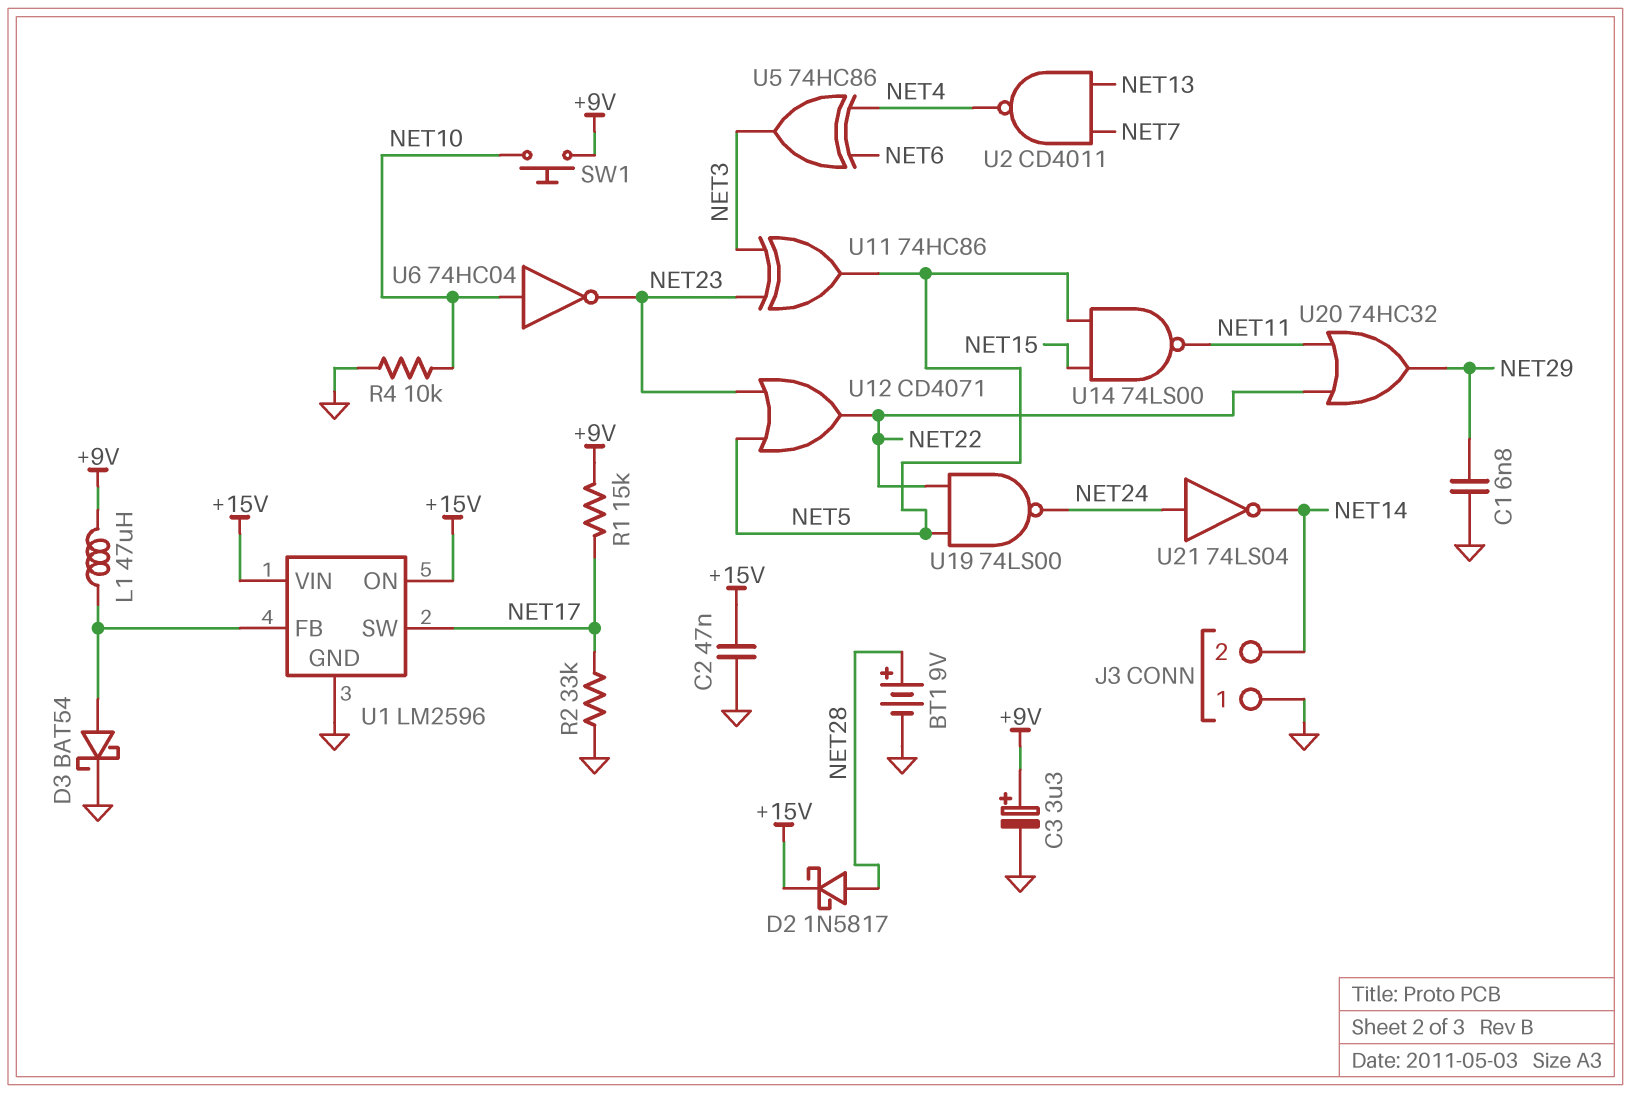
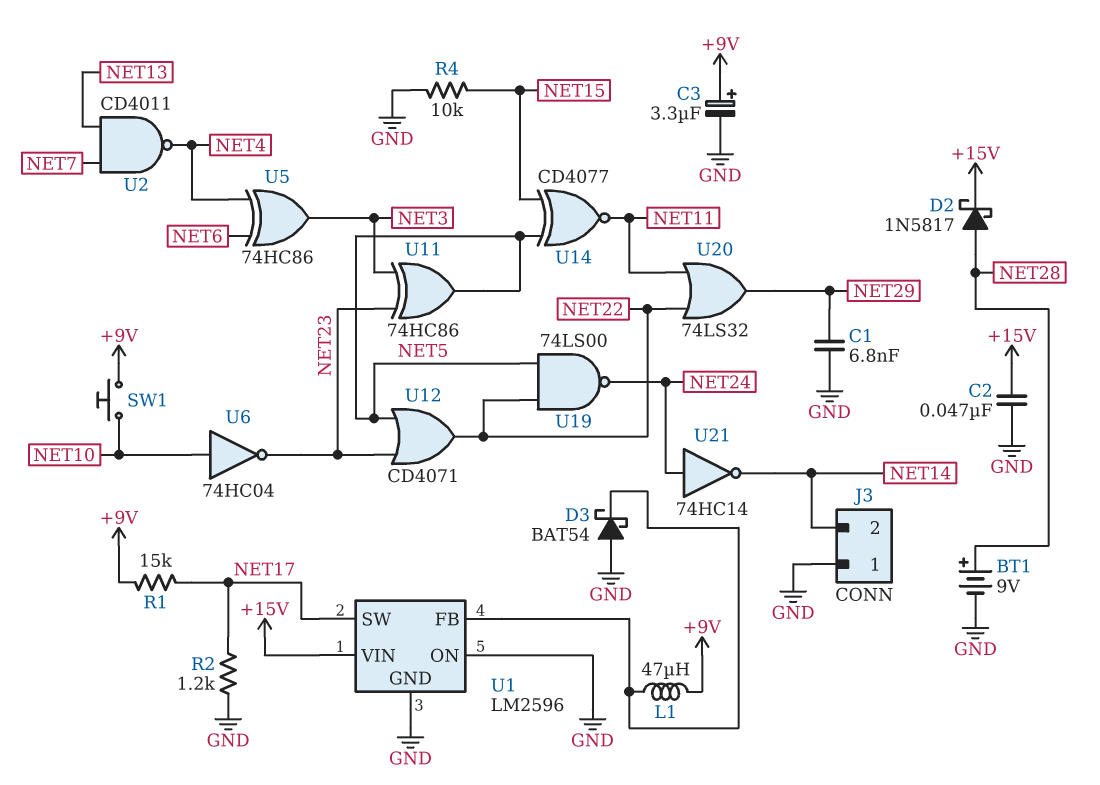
D3: schottky BAT54 (A U1/FB, K GND) -> schottky BAT54 (A GND, K U1/FB)
R2: 33k (GND, NET17) -> 1.2k (GND, NET17)
R4: 10k (GND, NET10) -> 10k (GND, NET15)
U1 pin ON: +15V -> GND
U14: NAND 74LS00 (in NET5, in NET15, out NET11) -> XNOR CD4077 (in NET5, in NET15, out NET11)
U20: OR 74HC32 (in NET11, in NET22, out NET29) -> OR 74LS32 (in NET11, in NET22, out NET29)
U21: NOT 74LS04 (in NET24, out NET14) -> NOT 74HC14 (in NET24, out NET14)

